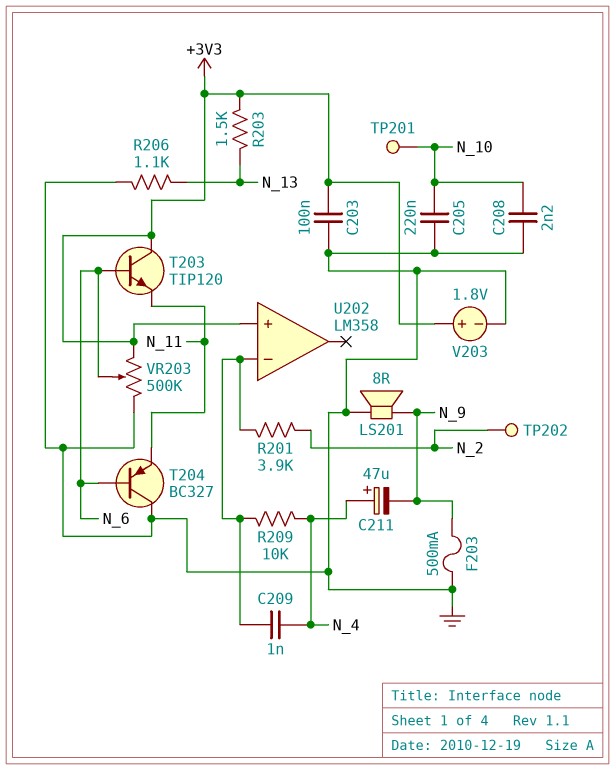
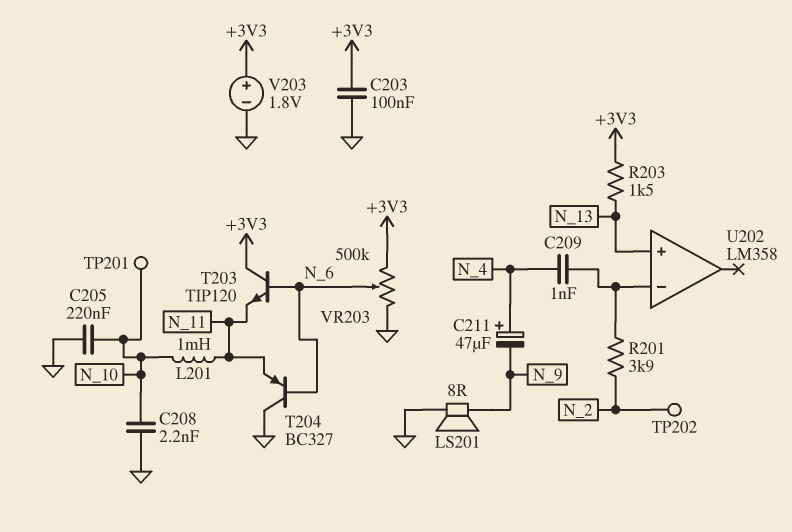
F203: 500mA (GND, N_9) -> none
L201: none -> 1mH (N_10, N_11)
R206: 1.1k (GND, N_13) -> none
R209: 10k (N_4, U202/in-) -> none
U202 pin in+: +3V3 -> N_13

